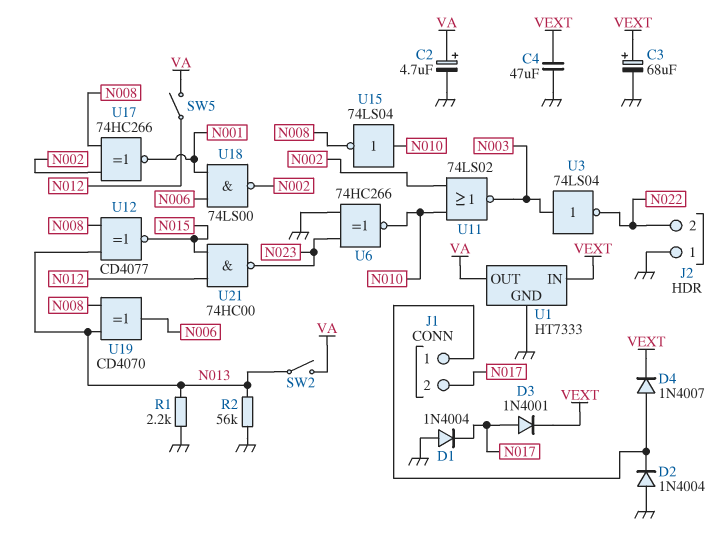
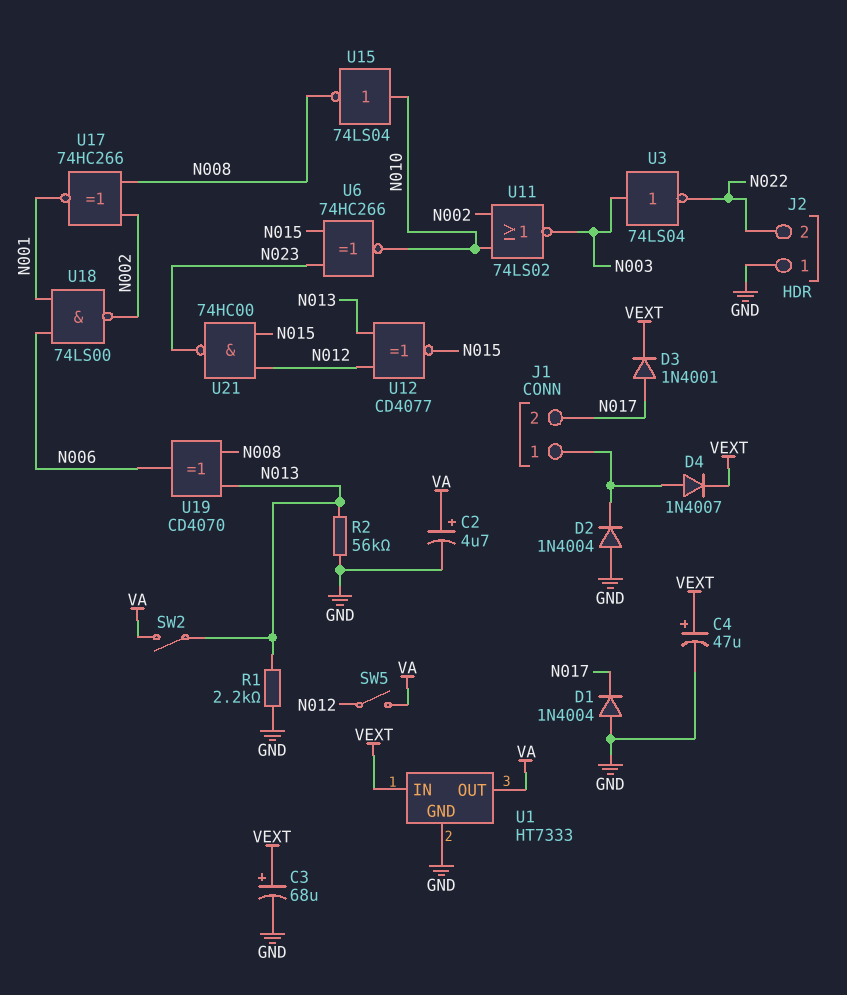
C4: 47uF (GND, VEXT) -> 47uF (plus VEXT, minus GND)
U6: XNOR 74HC266 (in GND, in N023, out N010) -> XNOR 74HC266 (in N015, in N023, out N010)
U12: XNOR CD4077 (in N008, in N013, out N015) -> XNOR CD4077 (in N012, in N013, out N015)

